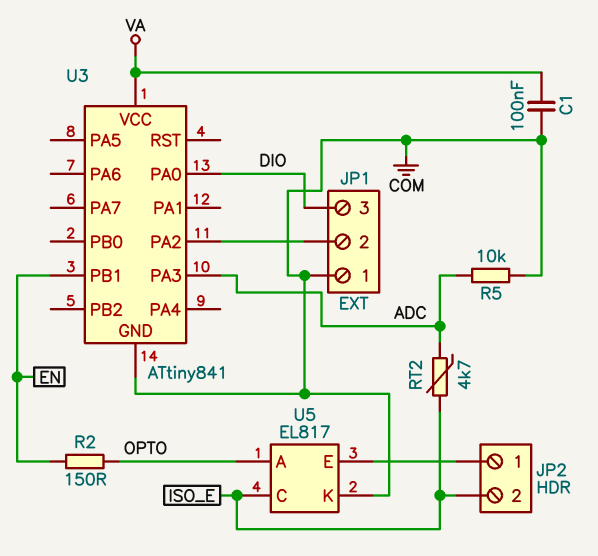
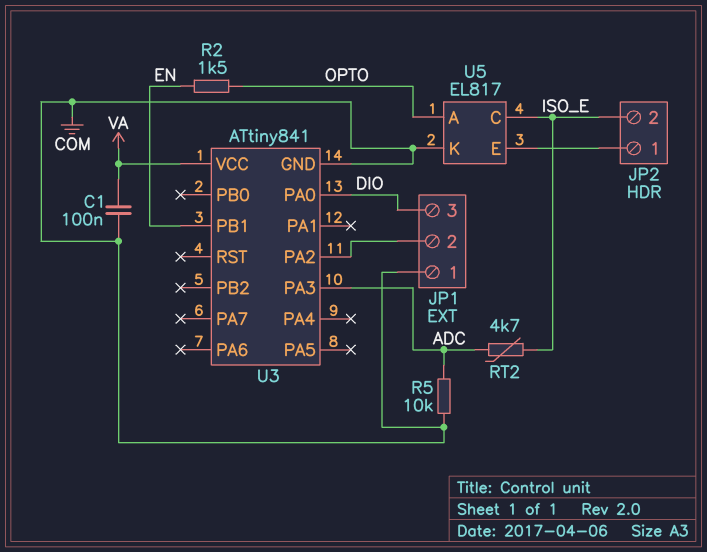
R2: 150 (EN, OPTO) -> 1.5k (EN, OPTO)

